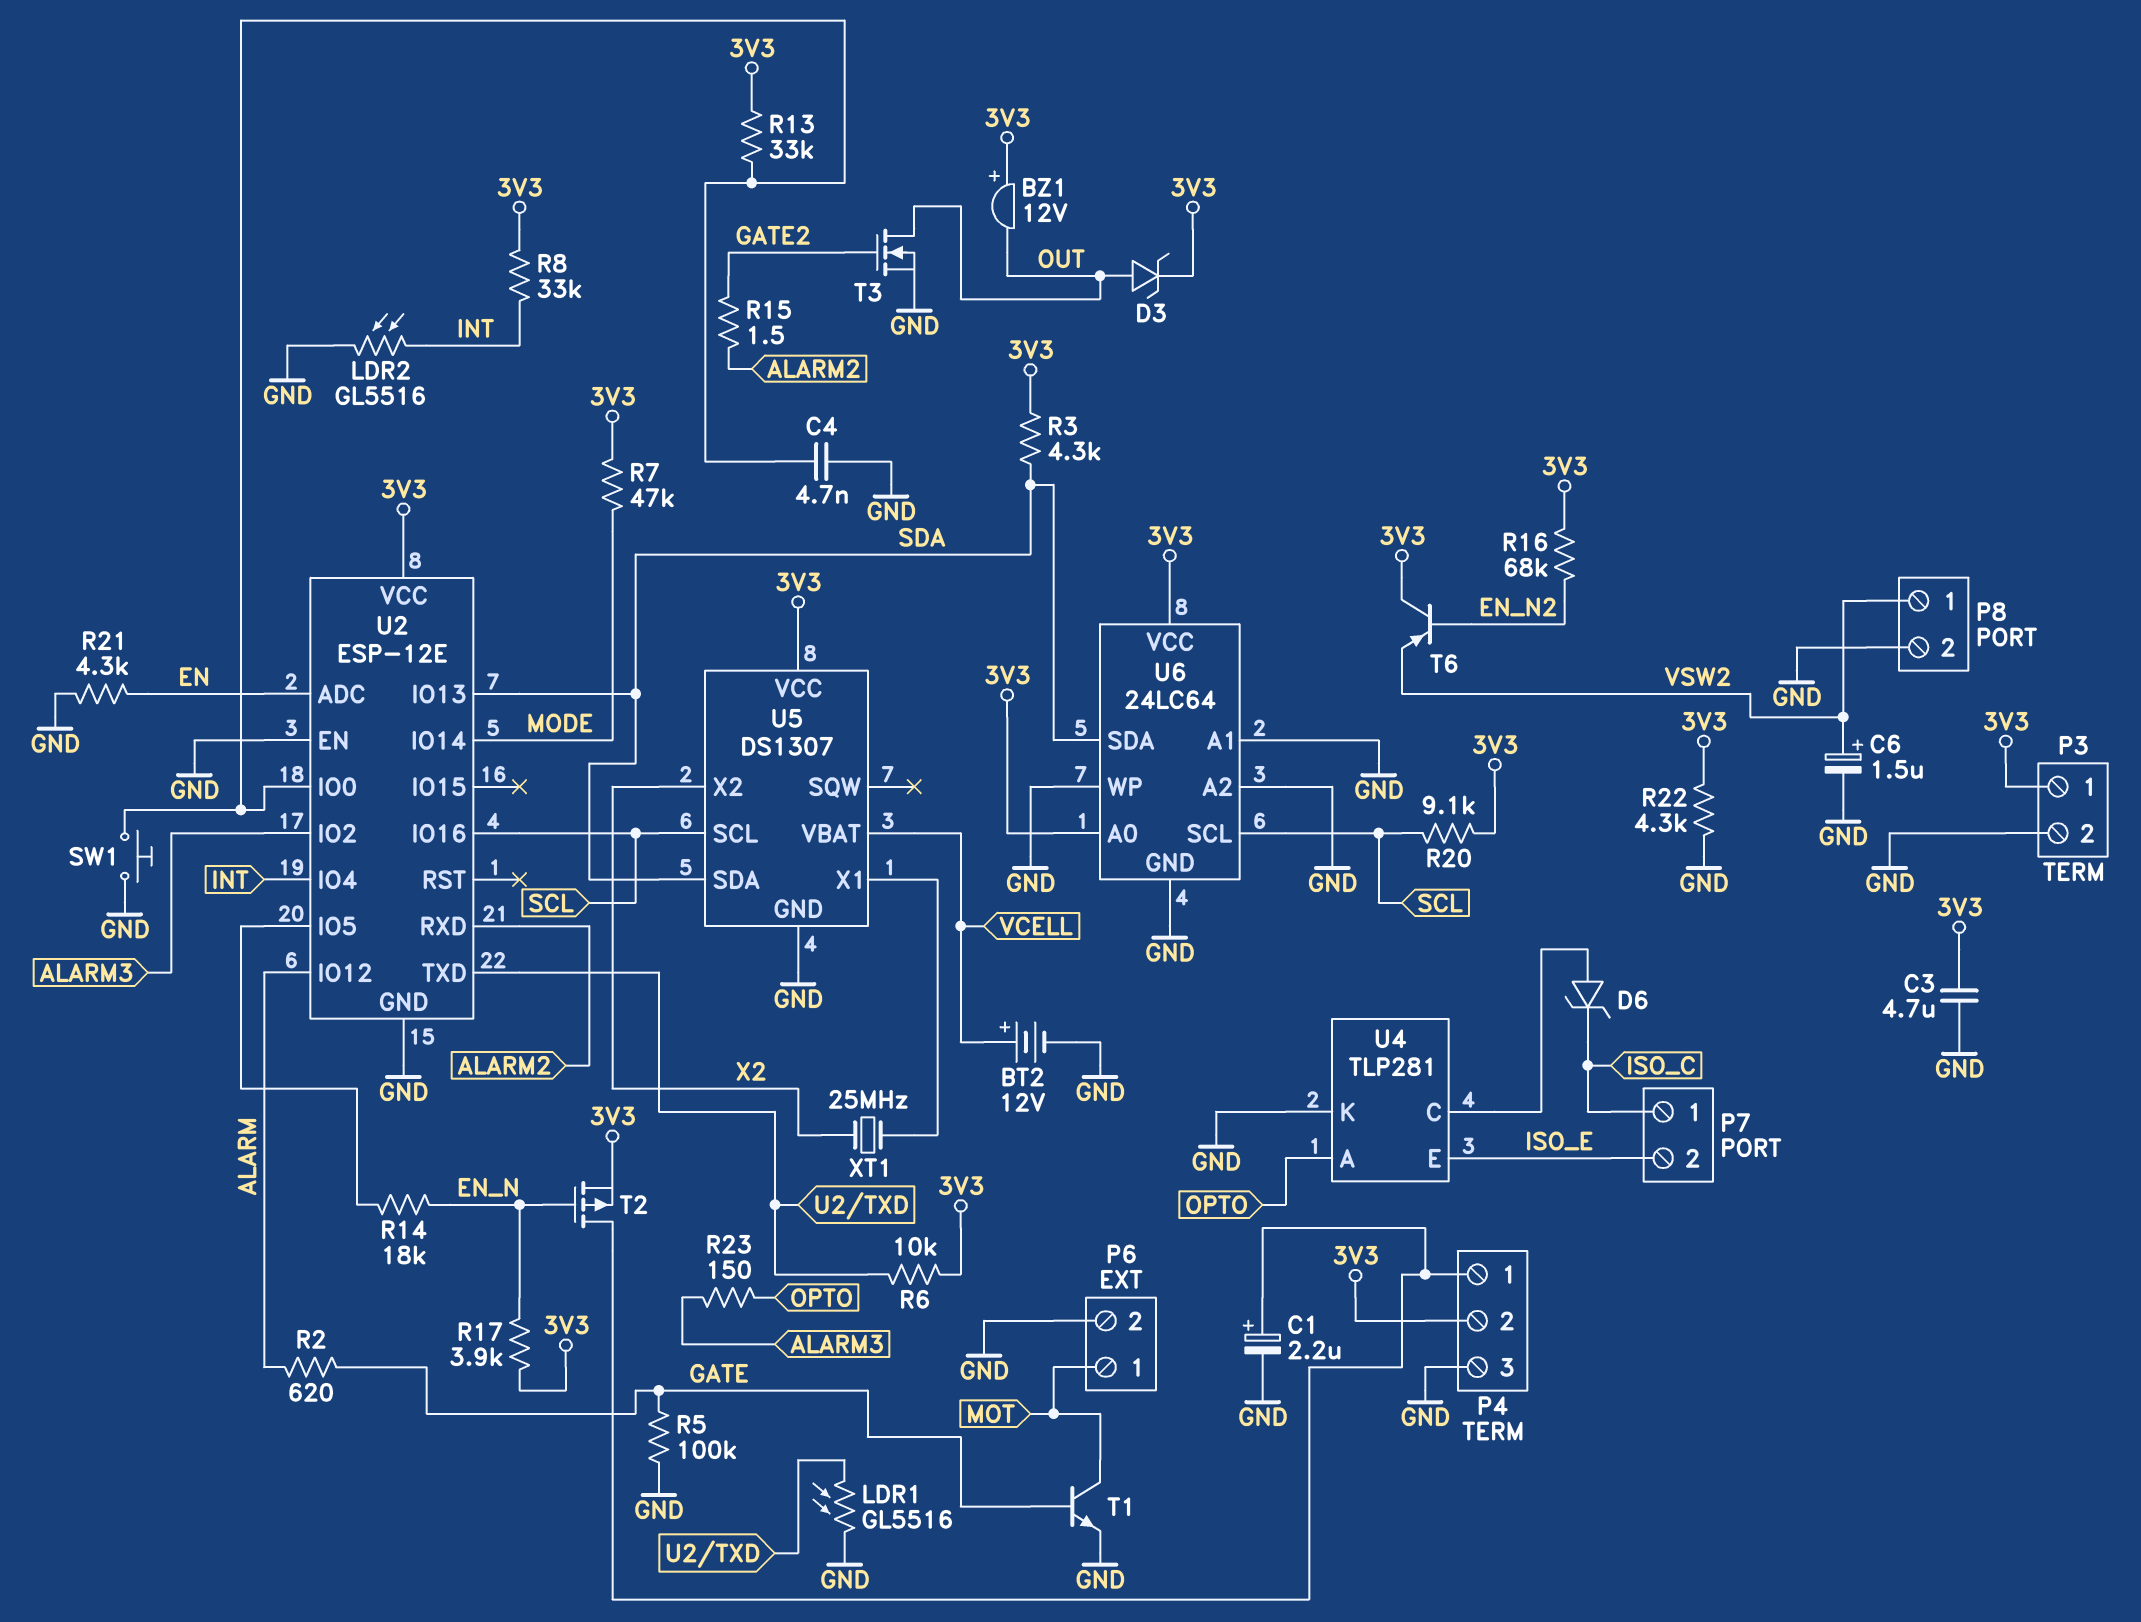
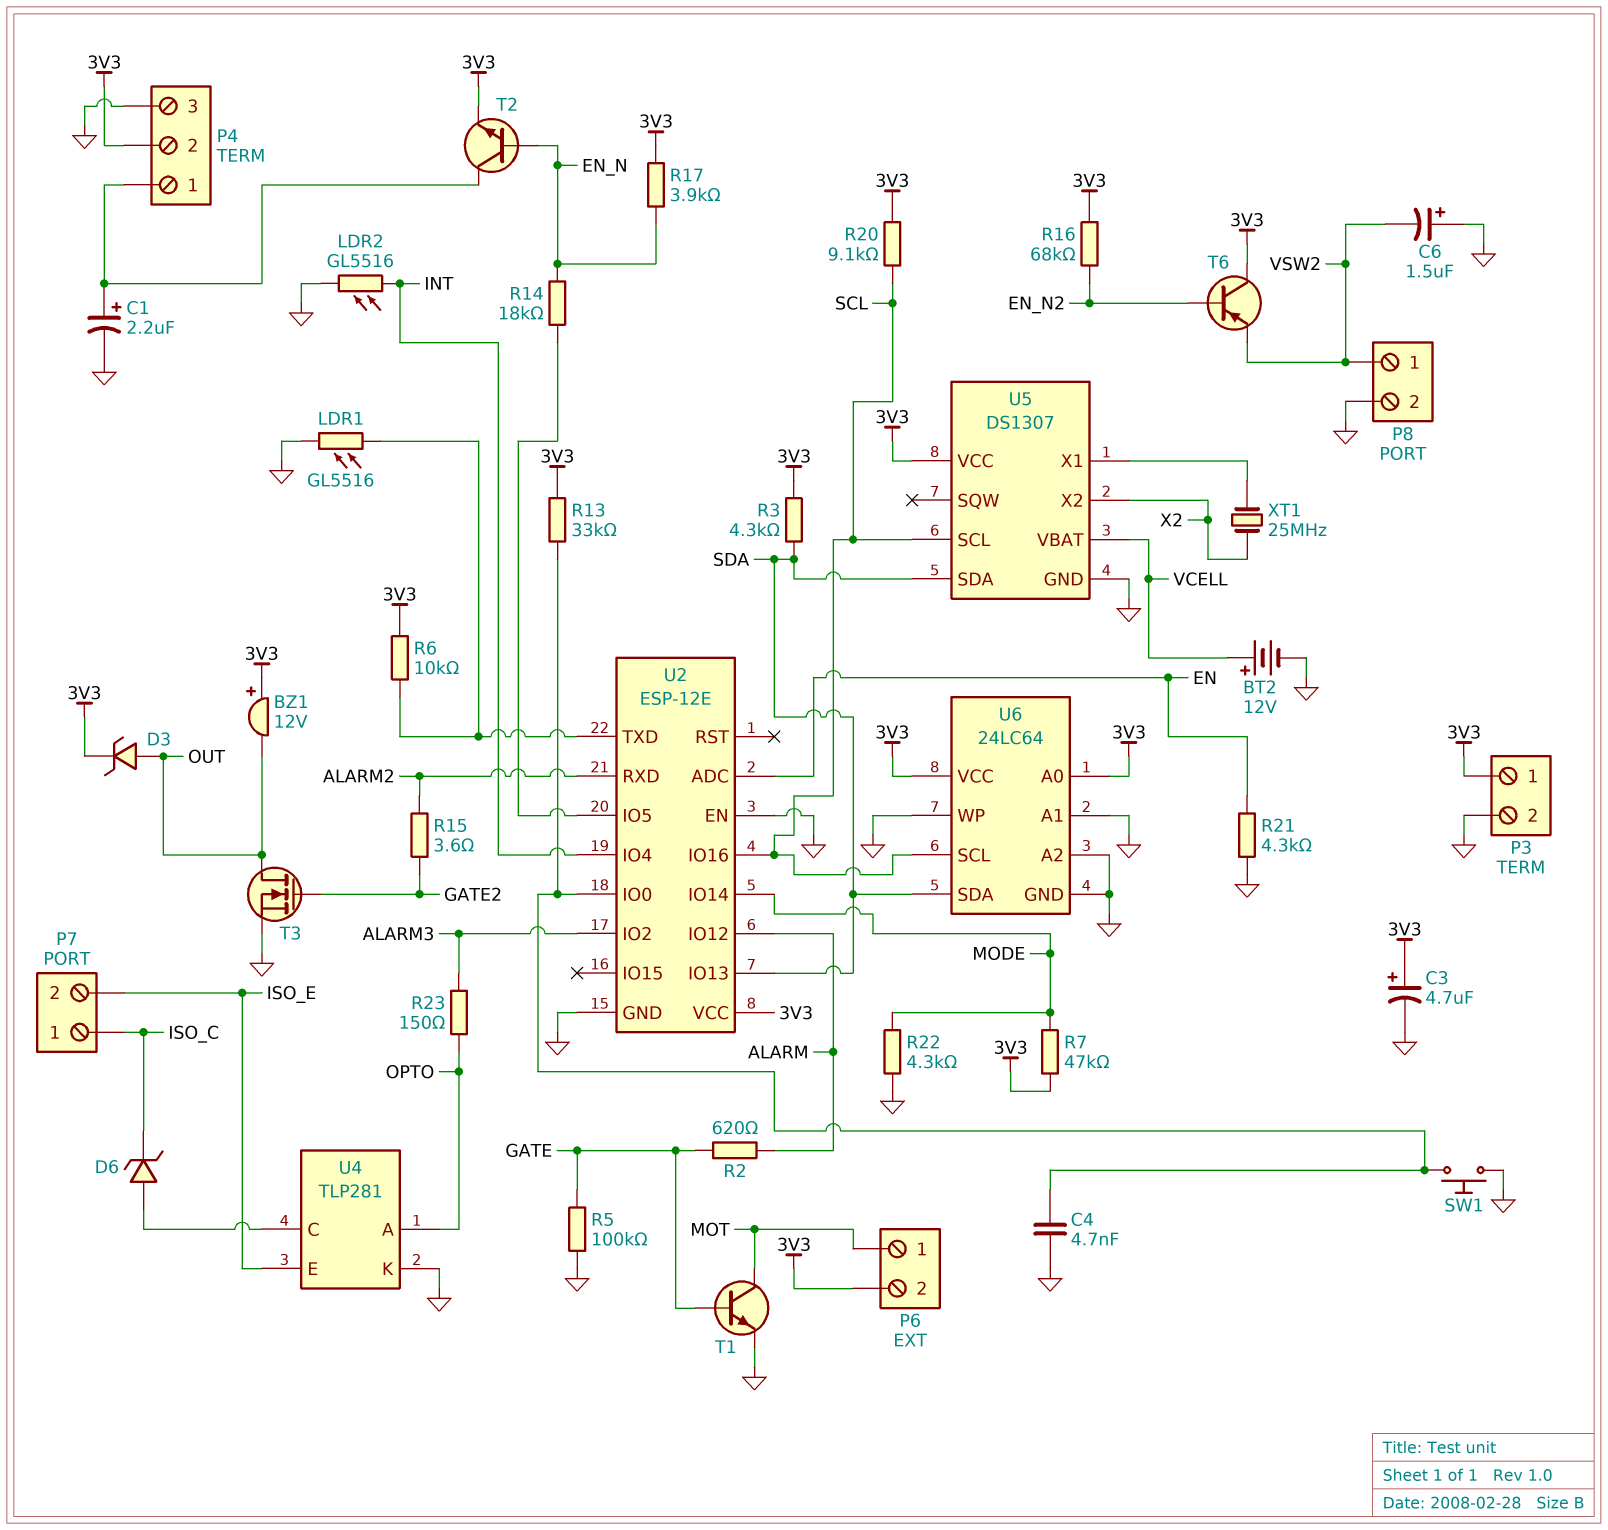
C3: 4.7uF (3V3, GND) -> 4.7uF (plus 3V3, minus GND)
C6: 1.5uF (plus VSW2, minus GND) -> 1.5uF (plus GND, minus VSW2)
P6 pin 2: GND -> 3V3
R8: 33k (3V3, INT) -> none
R15: 1.5 (ALARM2, GATE2) -> 3.6 (ALARM2, GATE2)
R22: 4.3k (3V3, GND) -> 4.3k (GND, MODE)
T2: PMOS (G EN_N, D P4/1, S 3V3) -> NPN (B EN_N, C P4/1, E 3V3)

